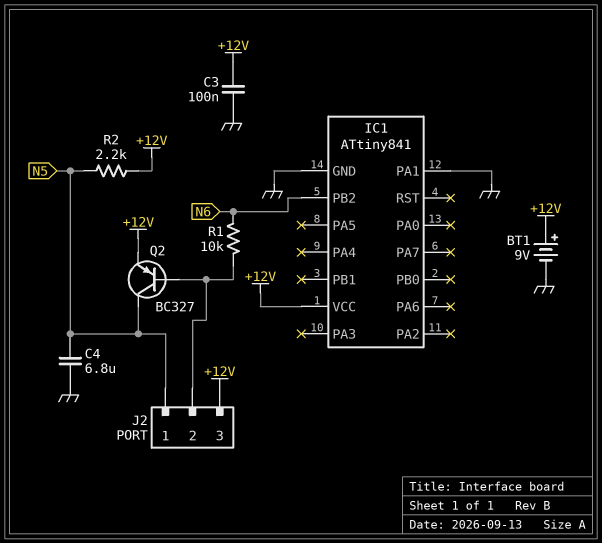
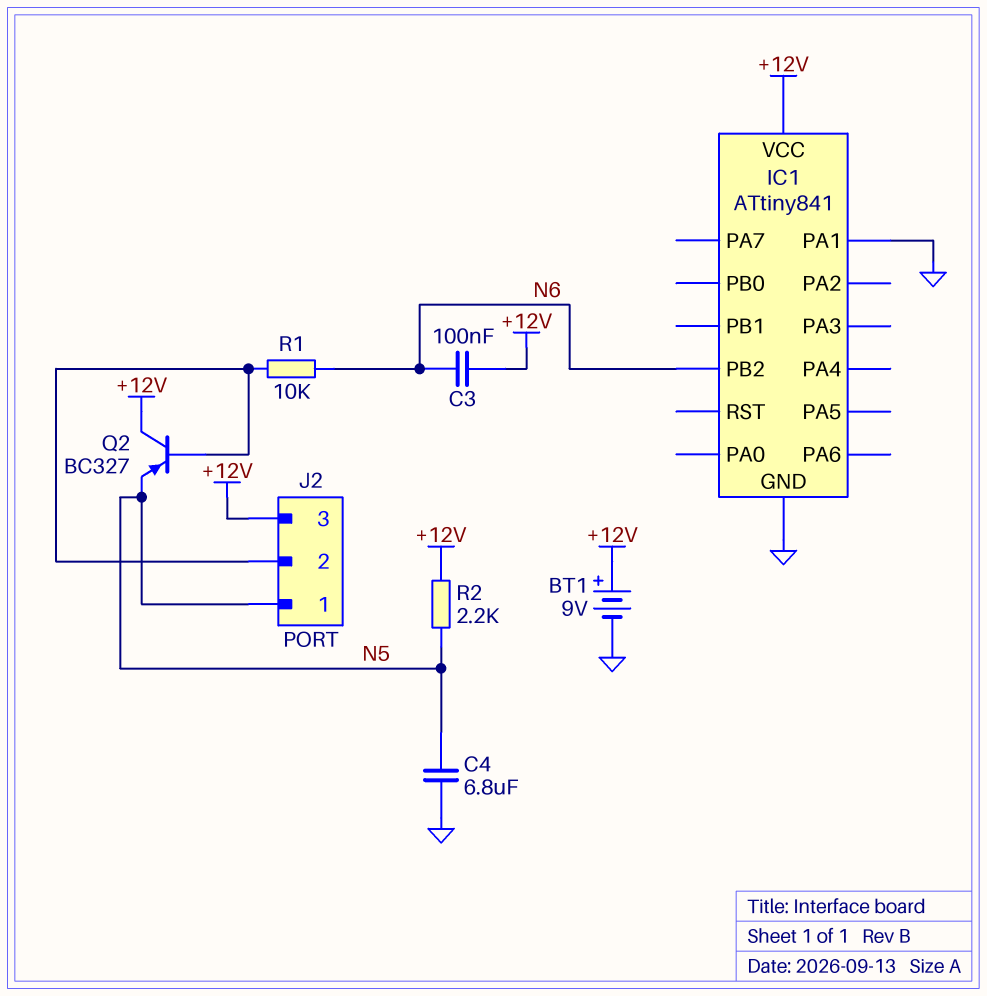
C3: 100nF (+12V, GND) -> 100nF (+12V, N6)
Q2: PNP BC327 (B J2/2, C N5, E +12V) -> PNP BC327 (B J2/2, C +12V, E N5)

